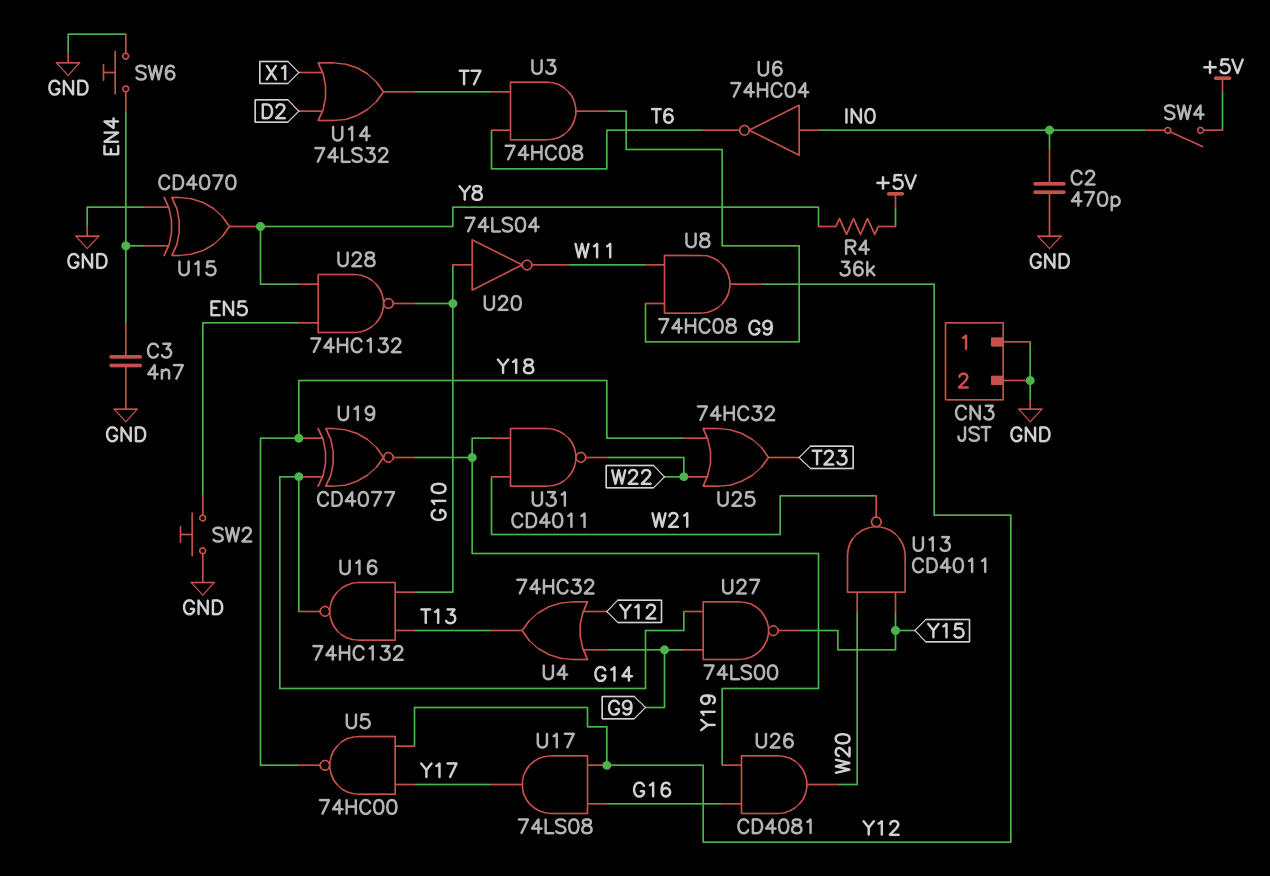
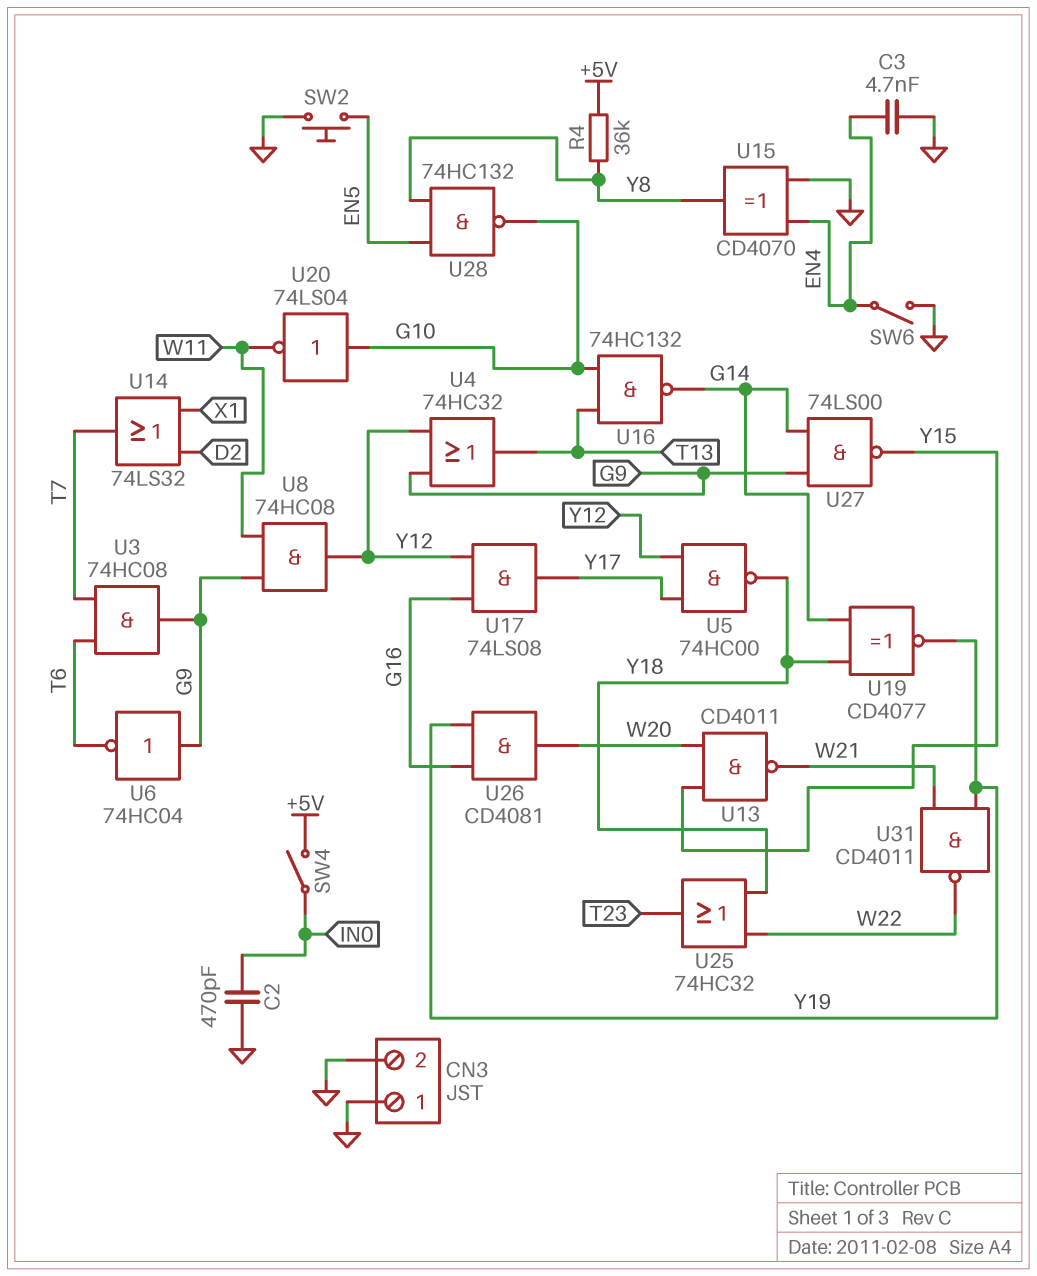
SW6: button (EN4, GND) -> switch (EN4, GND)
U6: NOT 74HC04 (in IN0, out T6) -> NOT 74HC04 (in G9, out T6)

